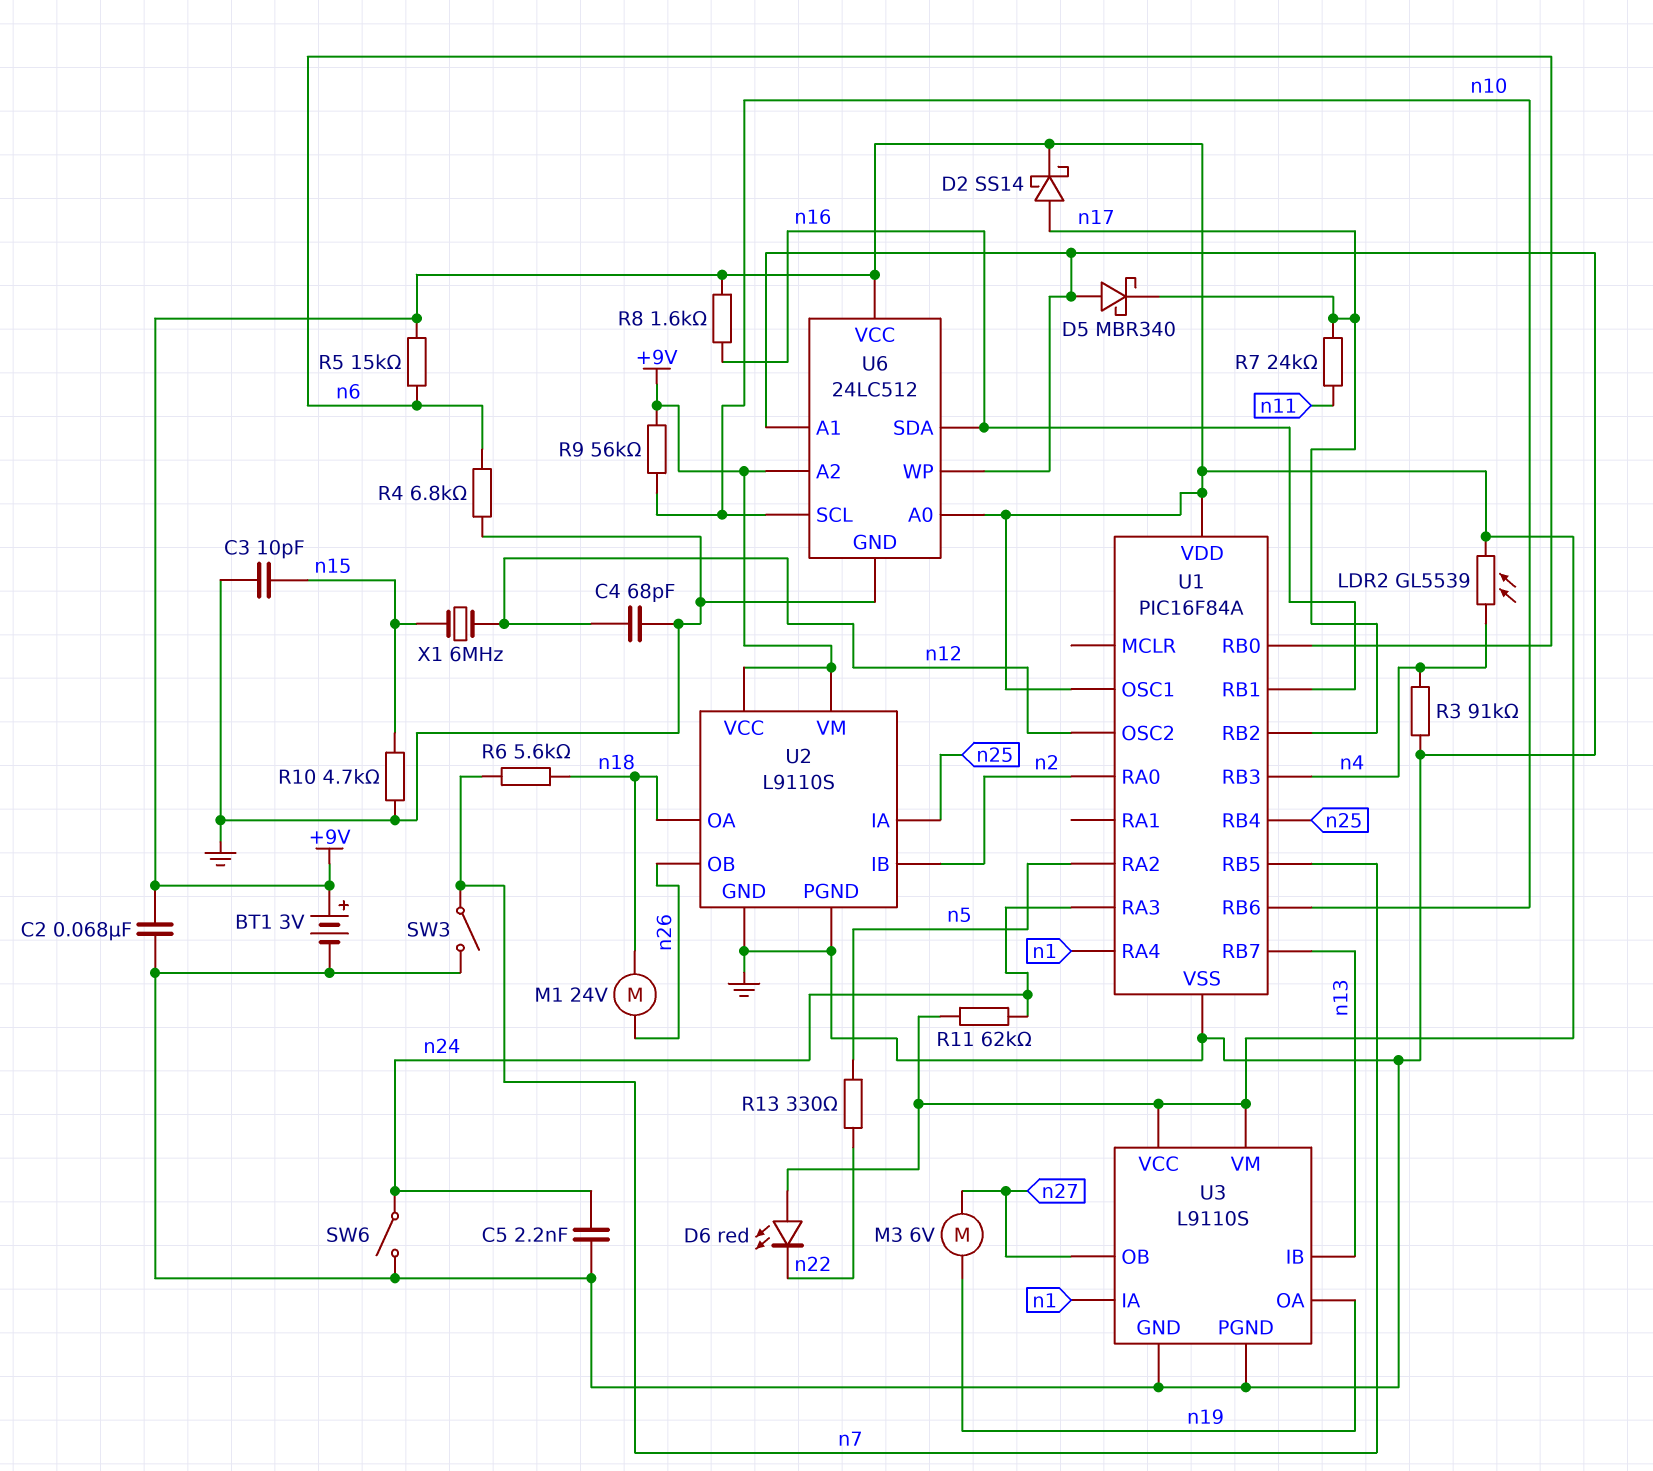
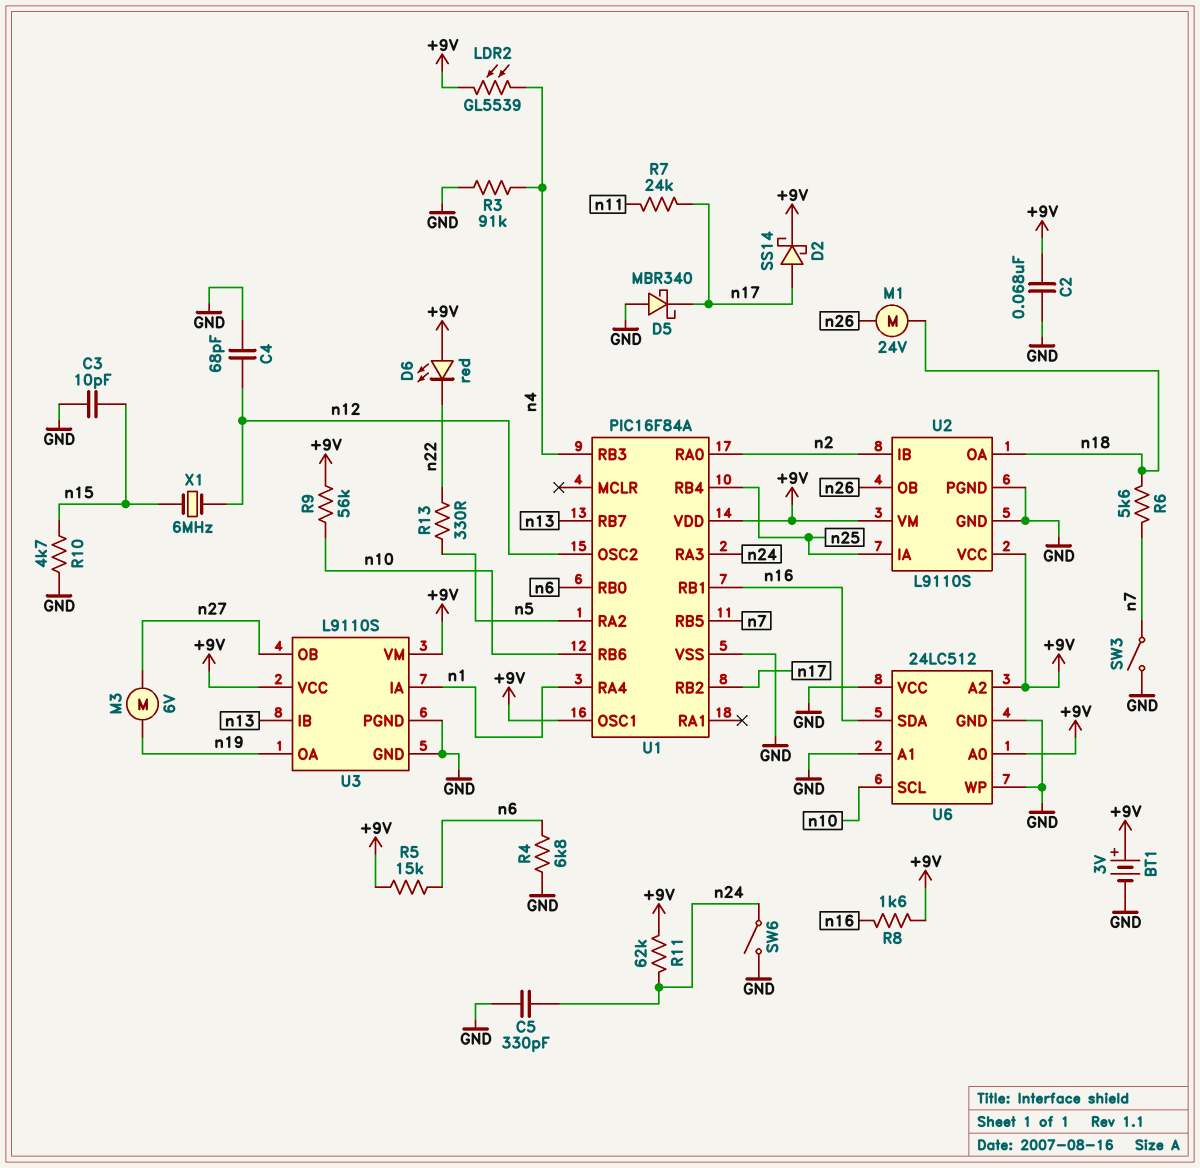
C5: 2.2nF (GND, n24) -> 330pF (GND, n24)
U6 pin VCC: +9V -> GND

